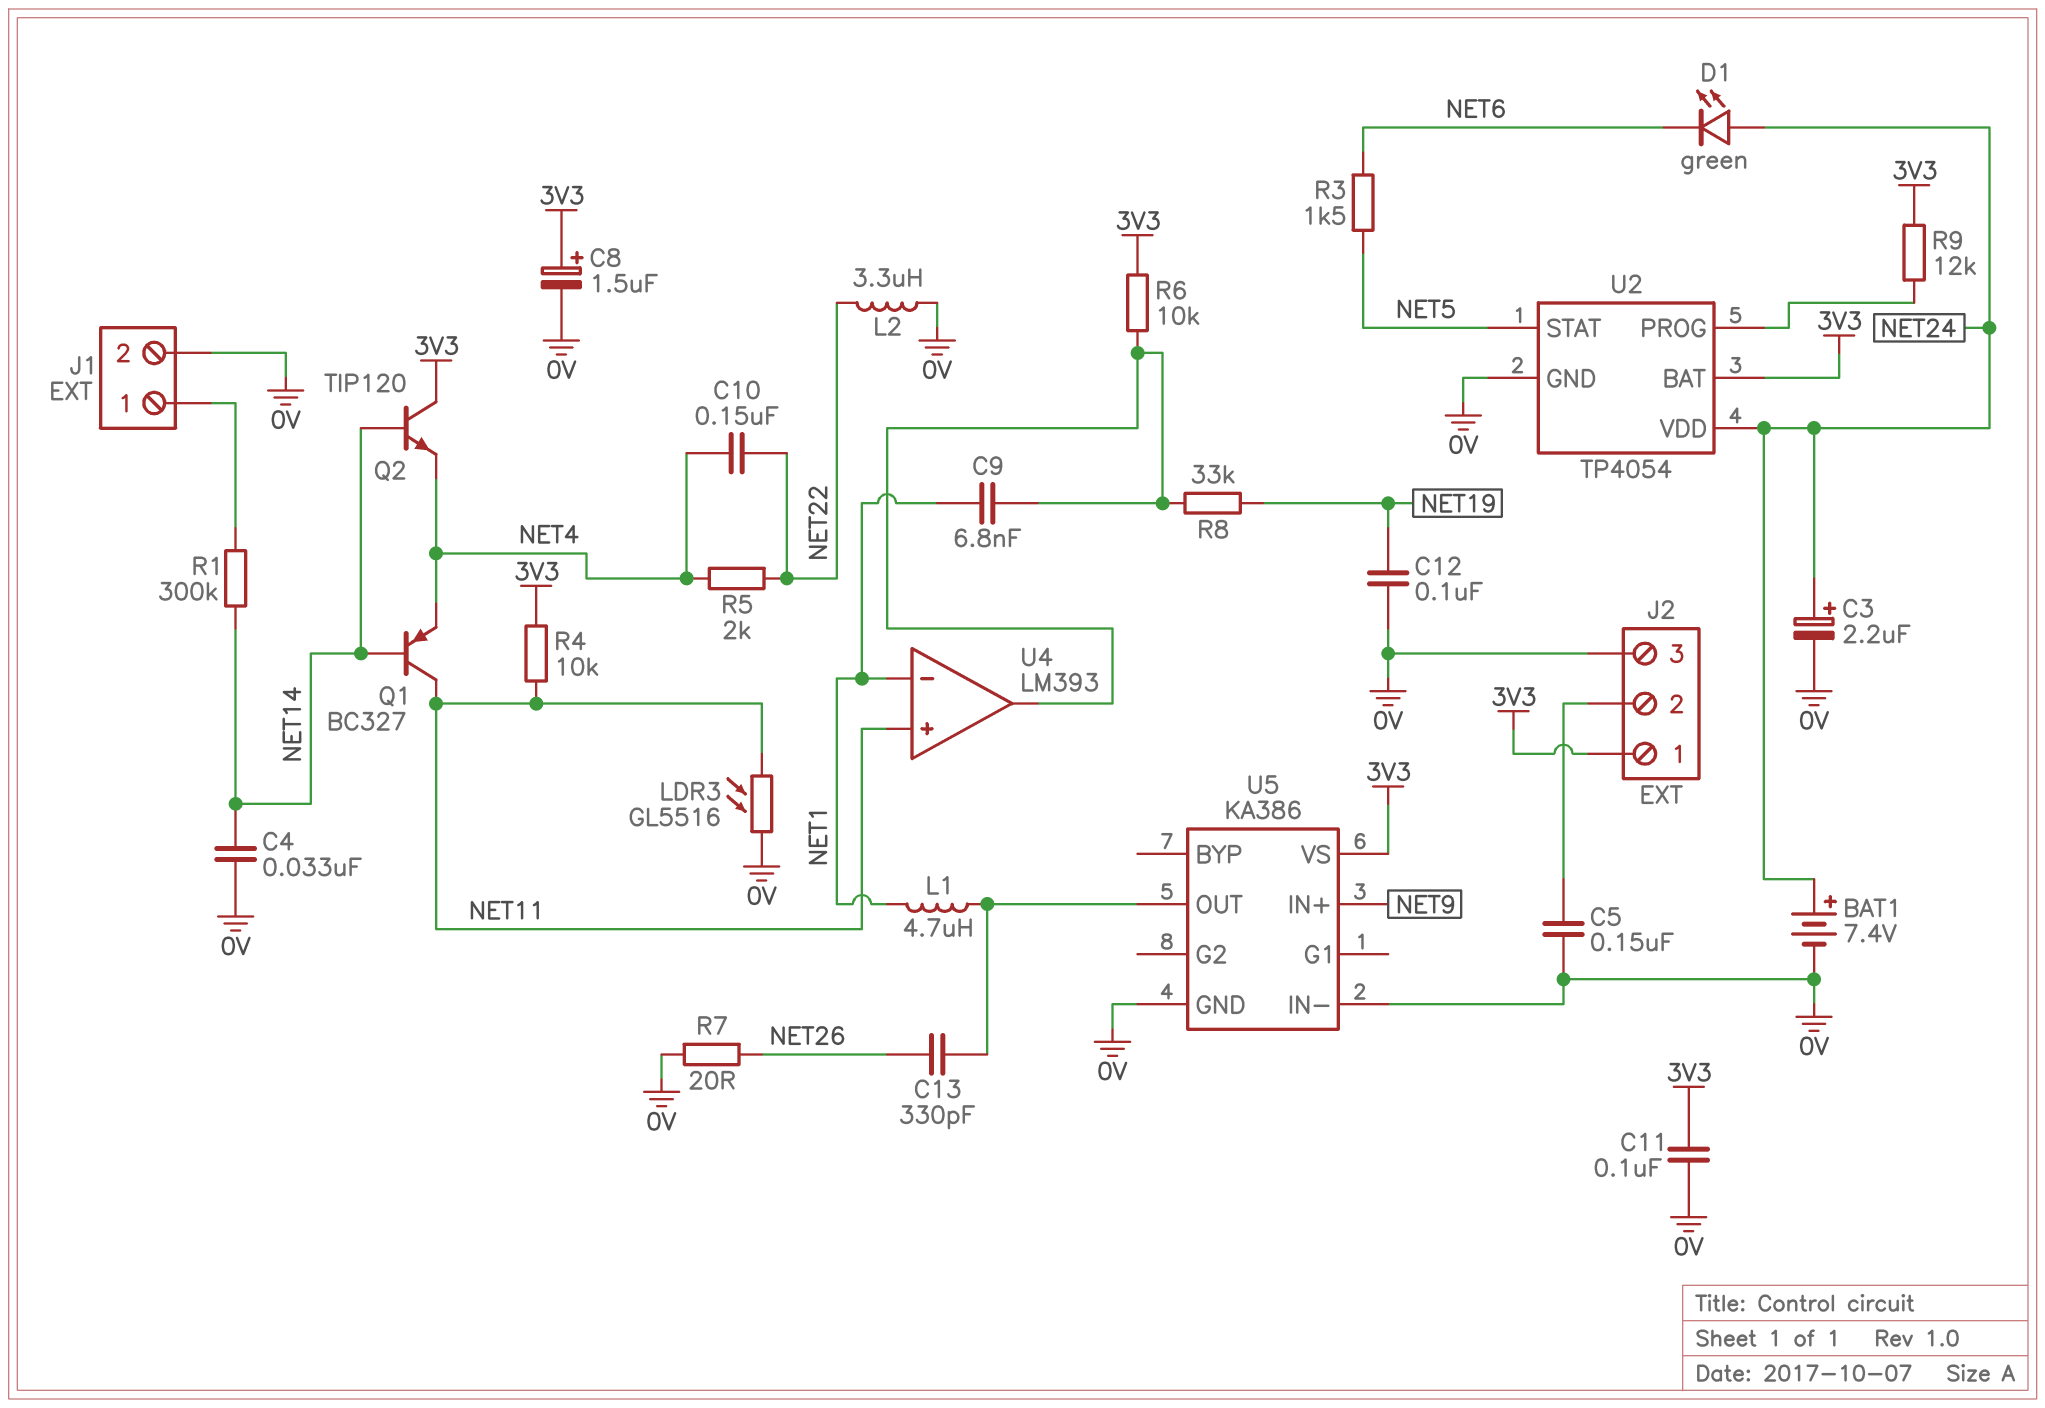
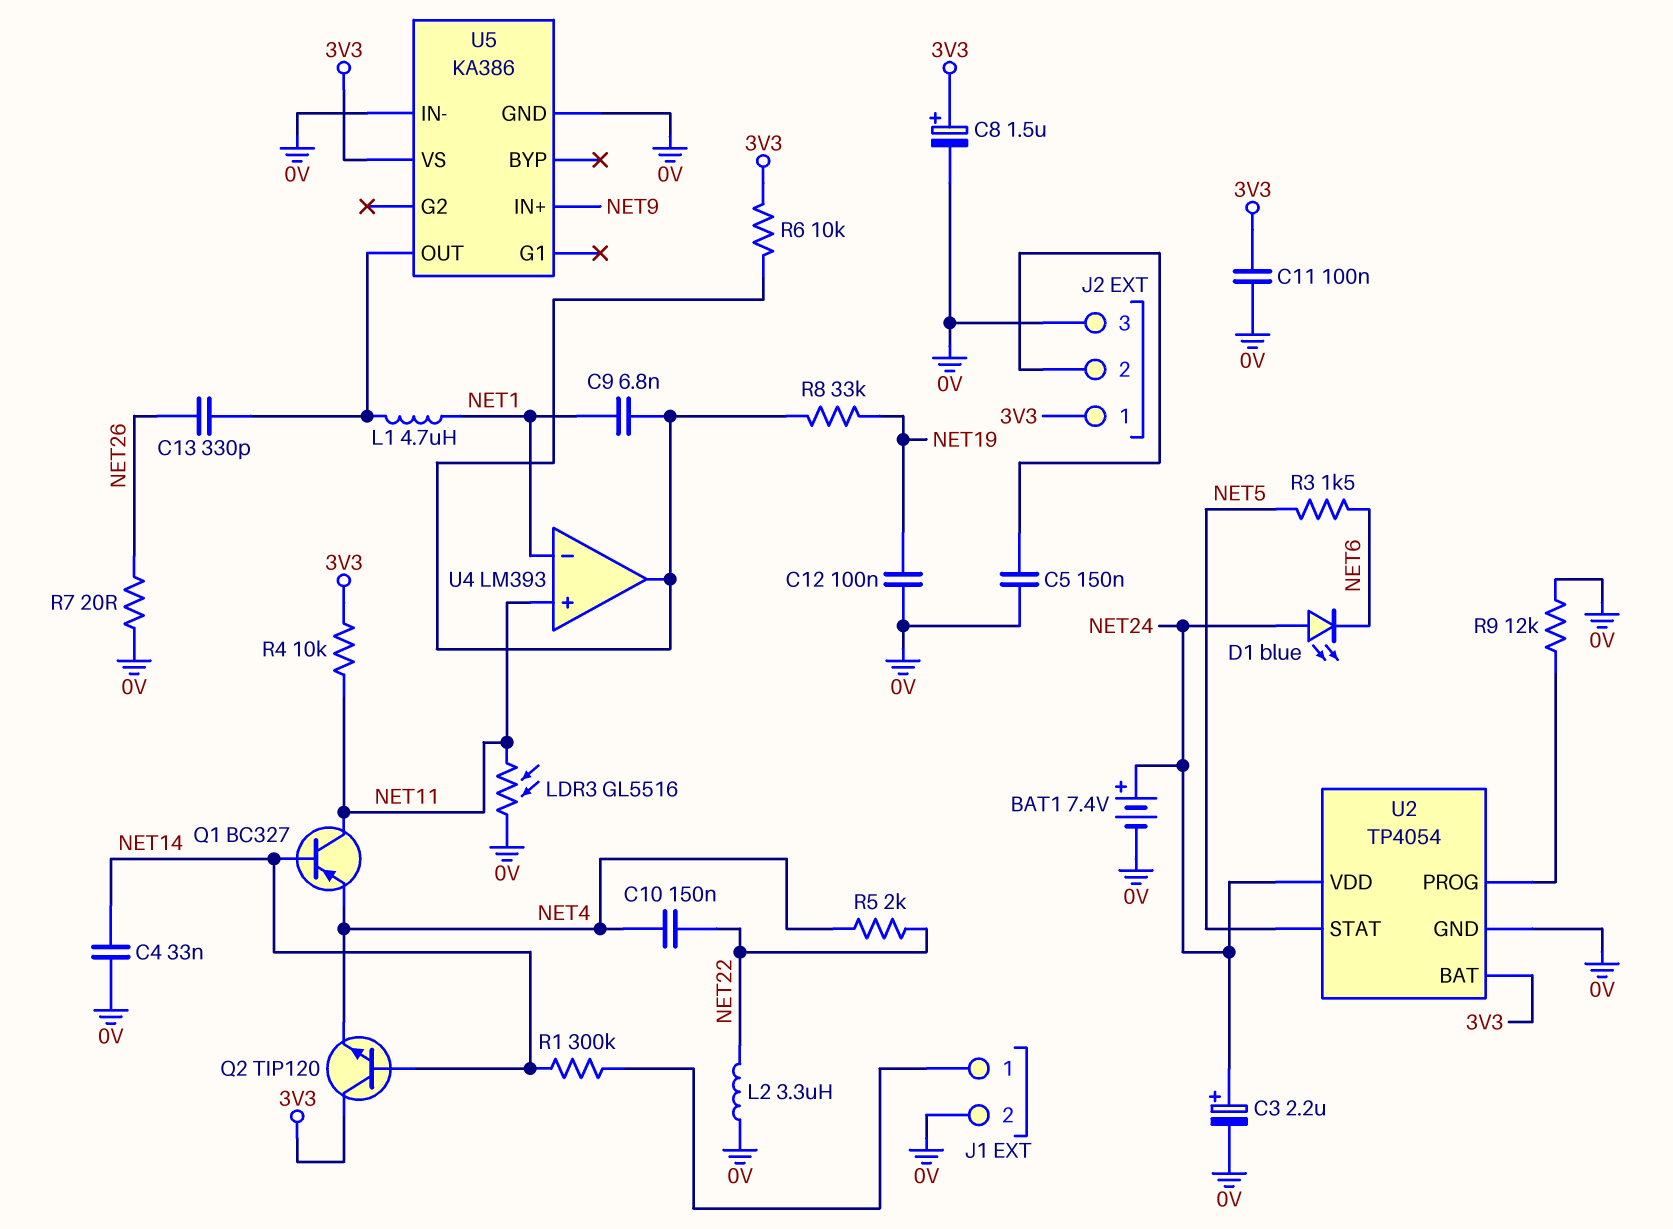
D1: LED green (A NET24, K NET6) -> LED blue (A NET24, K NET6)
R9: 12k (3V3, U2/PROG) -> 12k (0V, U2/PROG)

